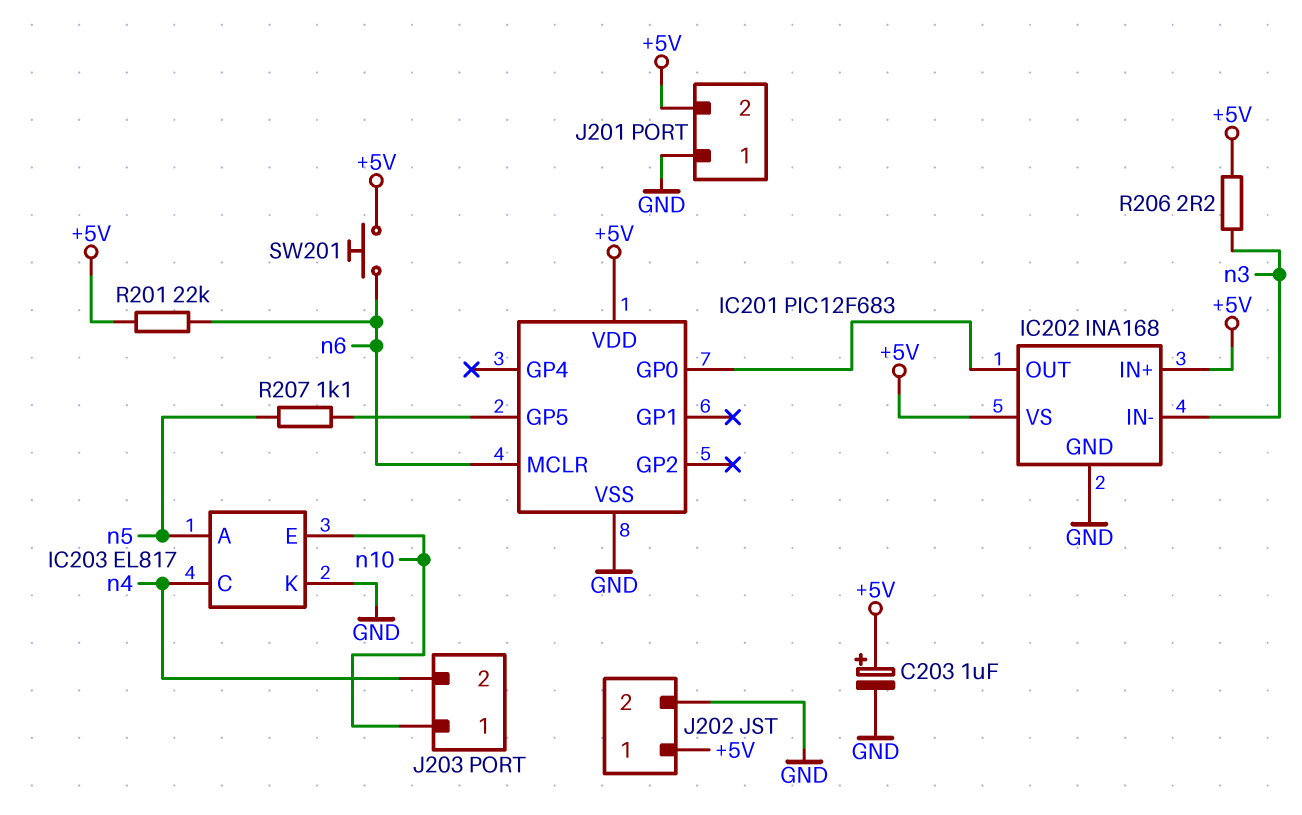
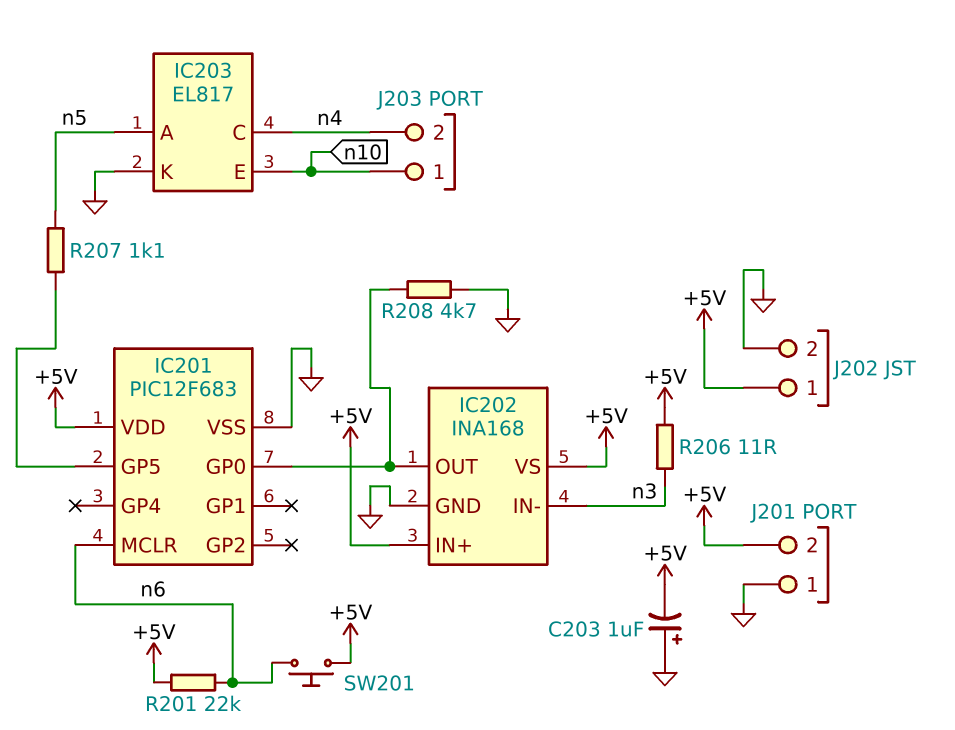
C203: 1uF (plus +5V, minus GND) -> 1uF (plus GND, minus +5V)
R206: 2.2 (+5V, n3) -> 11 (+5V, n3)
R208: none -> 4.7k (GND, IC201/GP0)

